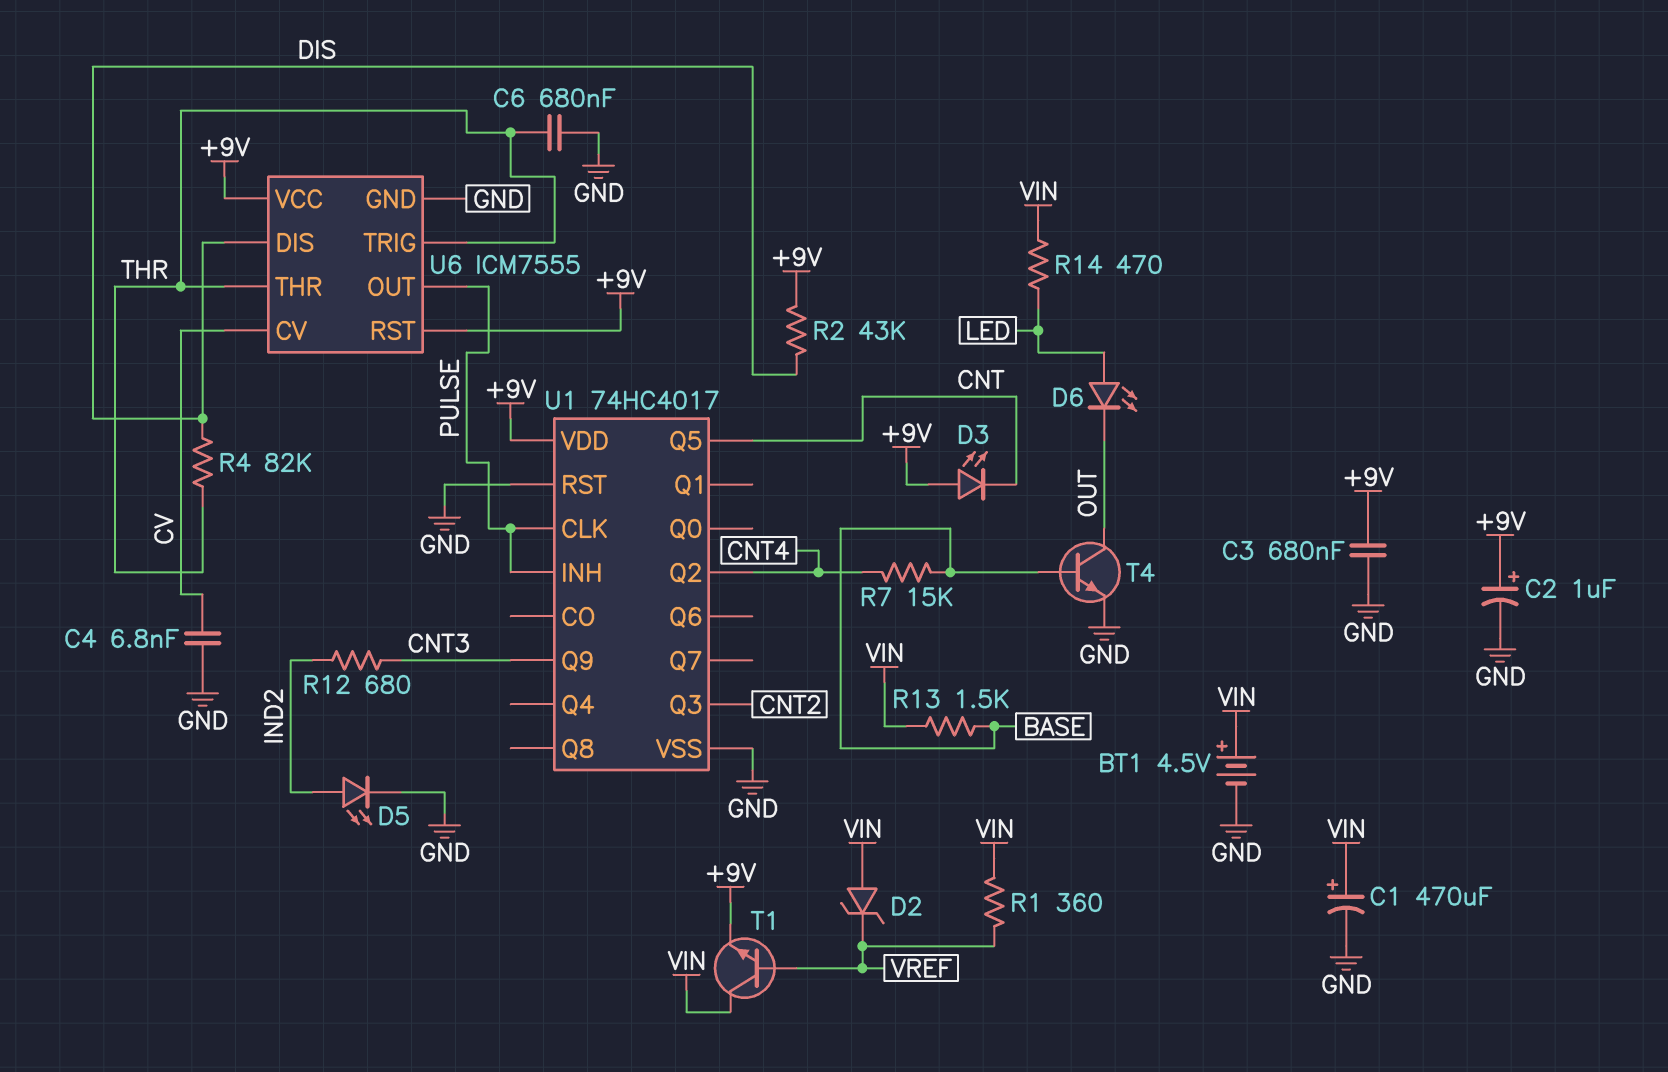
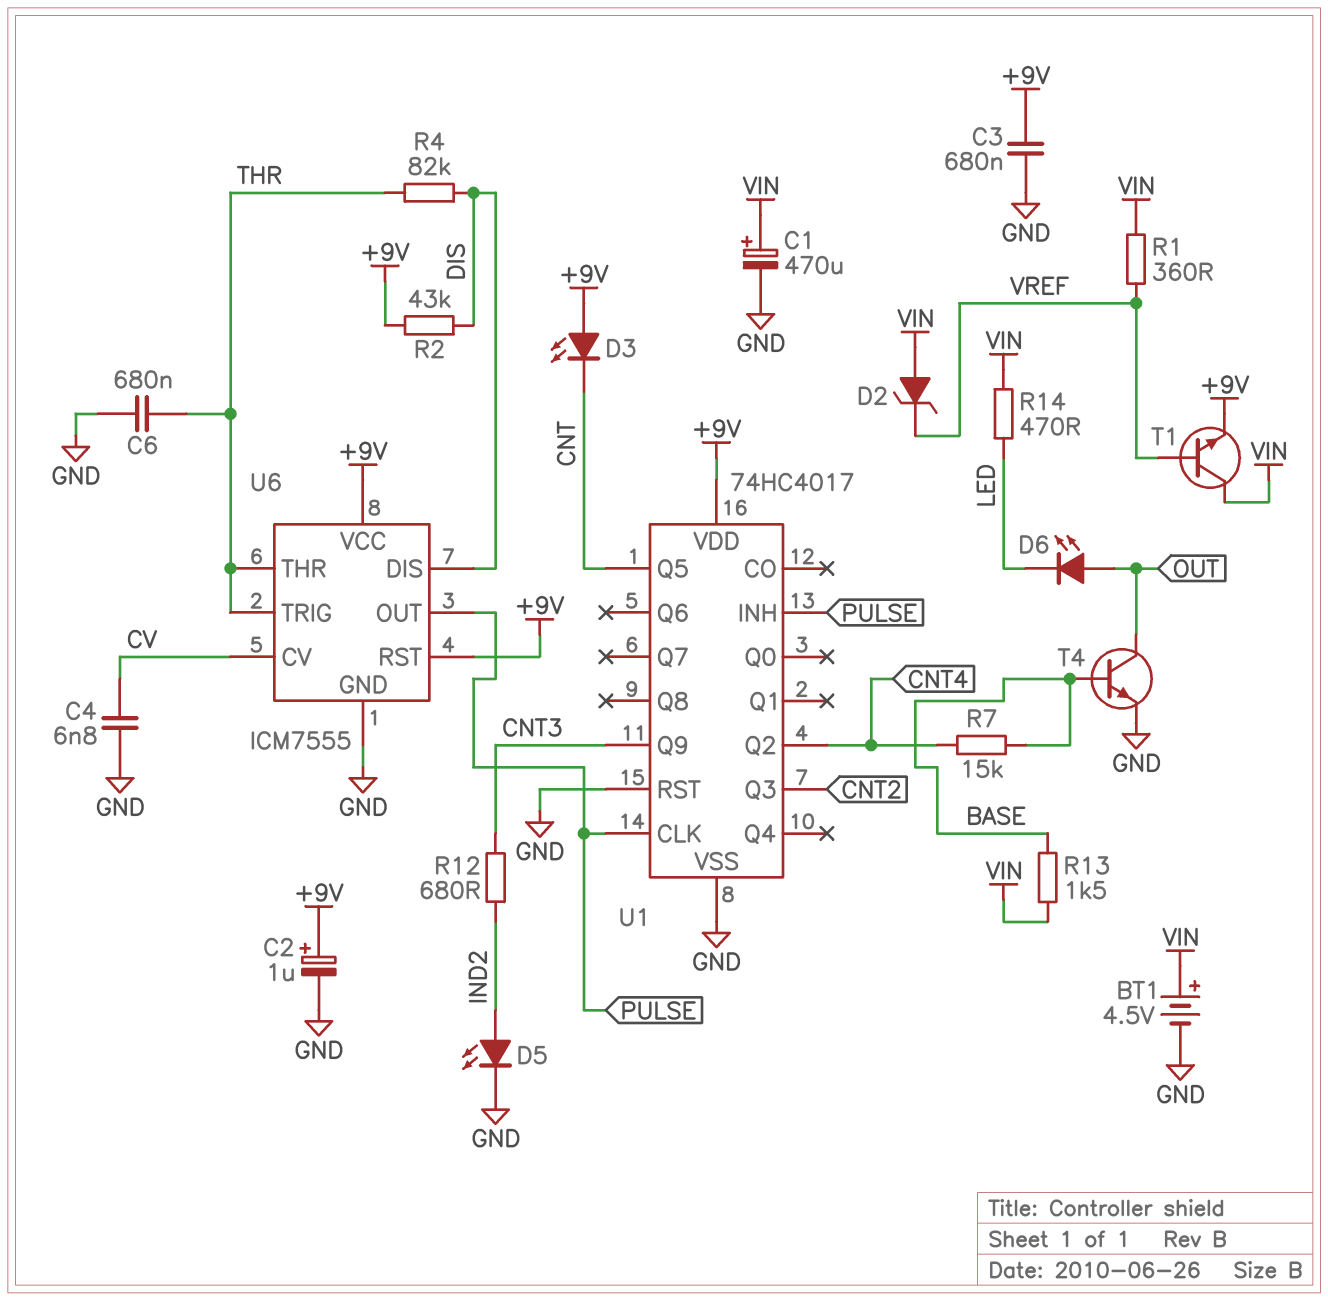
D6: LED (A LED, K OUT) -> LED (A OUT, K LED)

